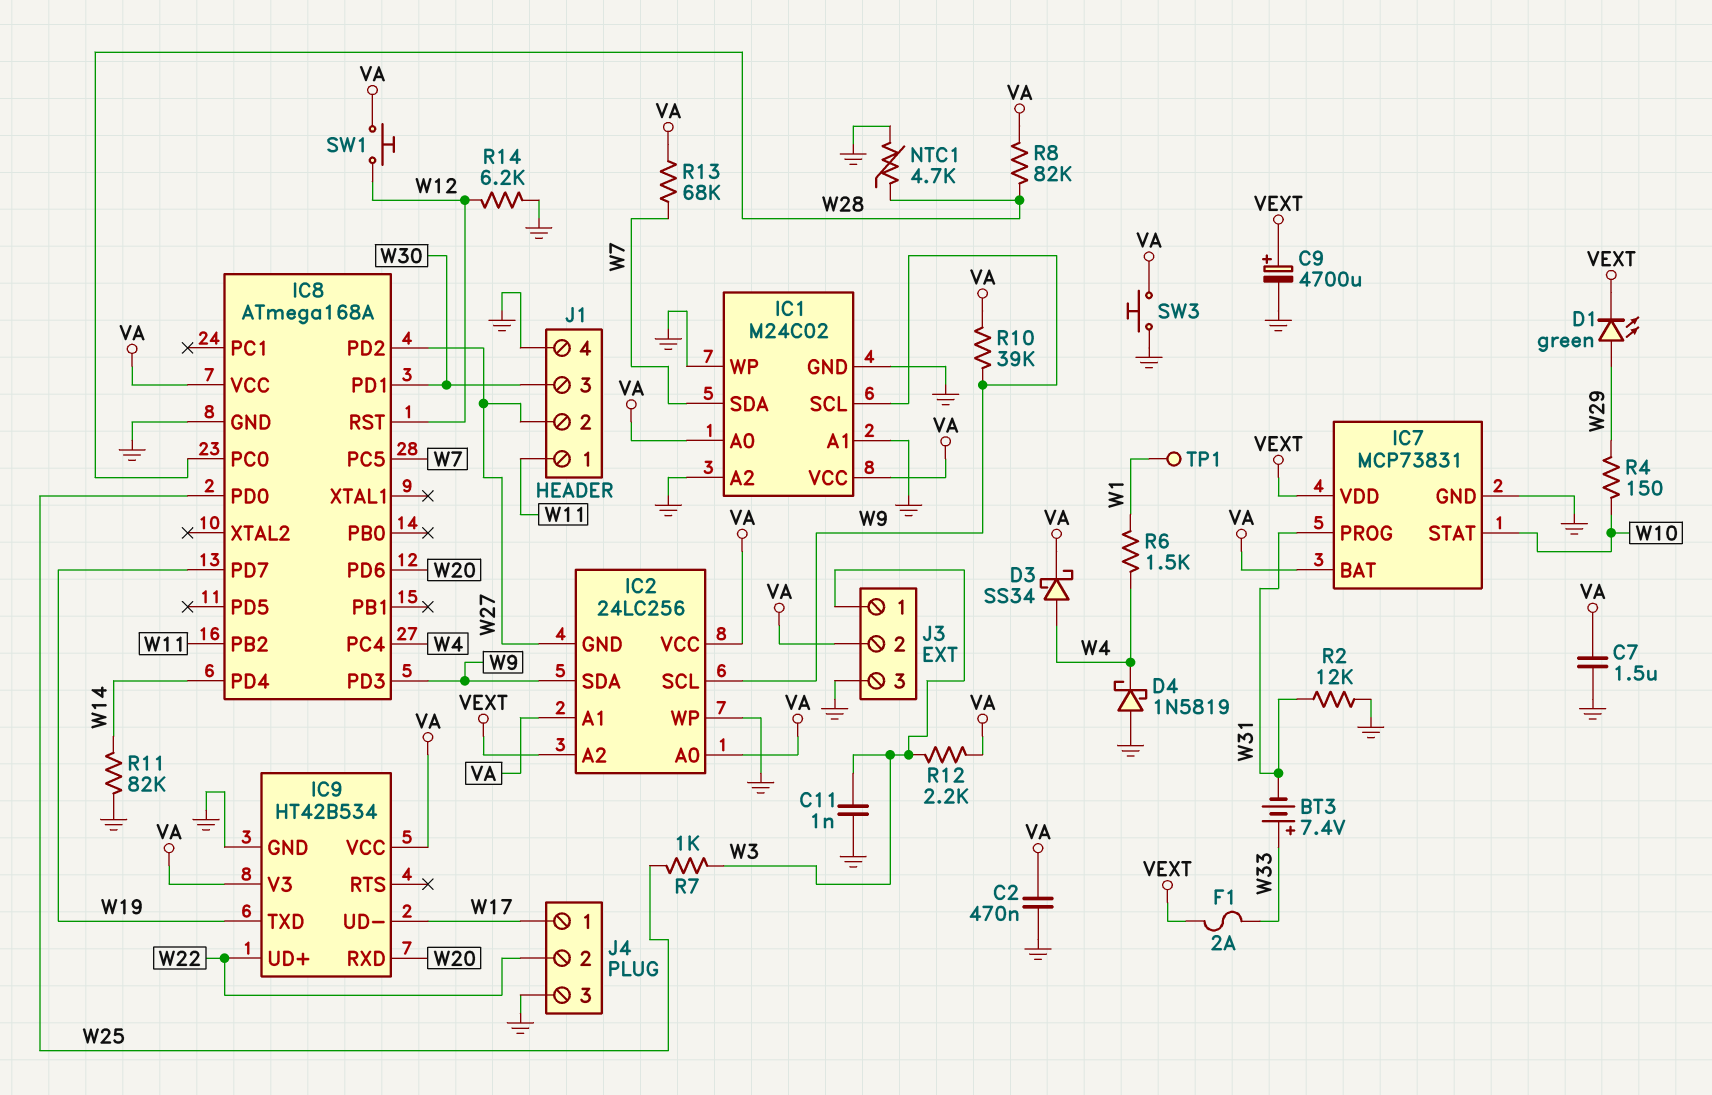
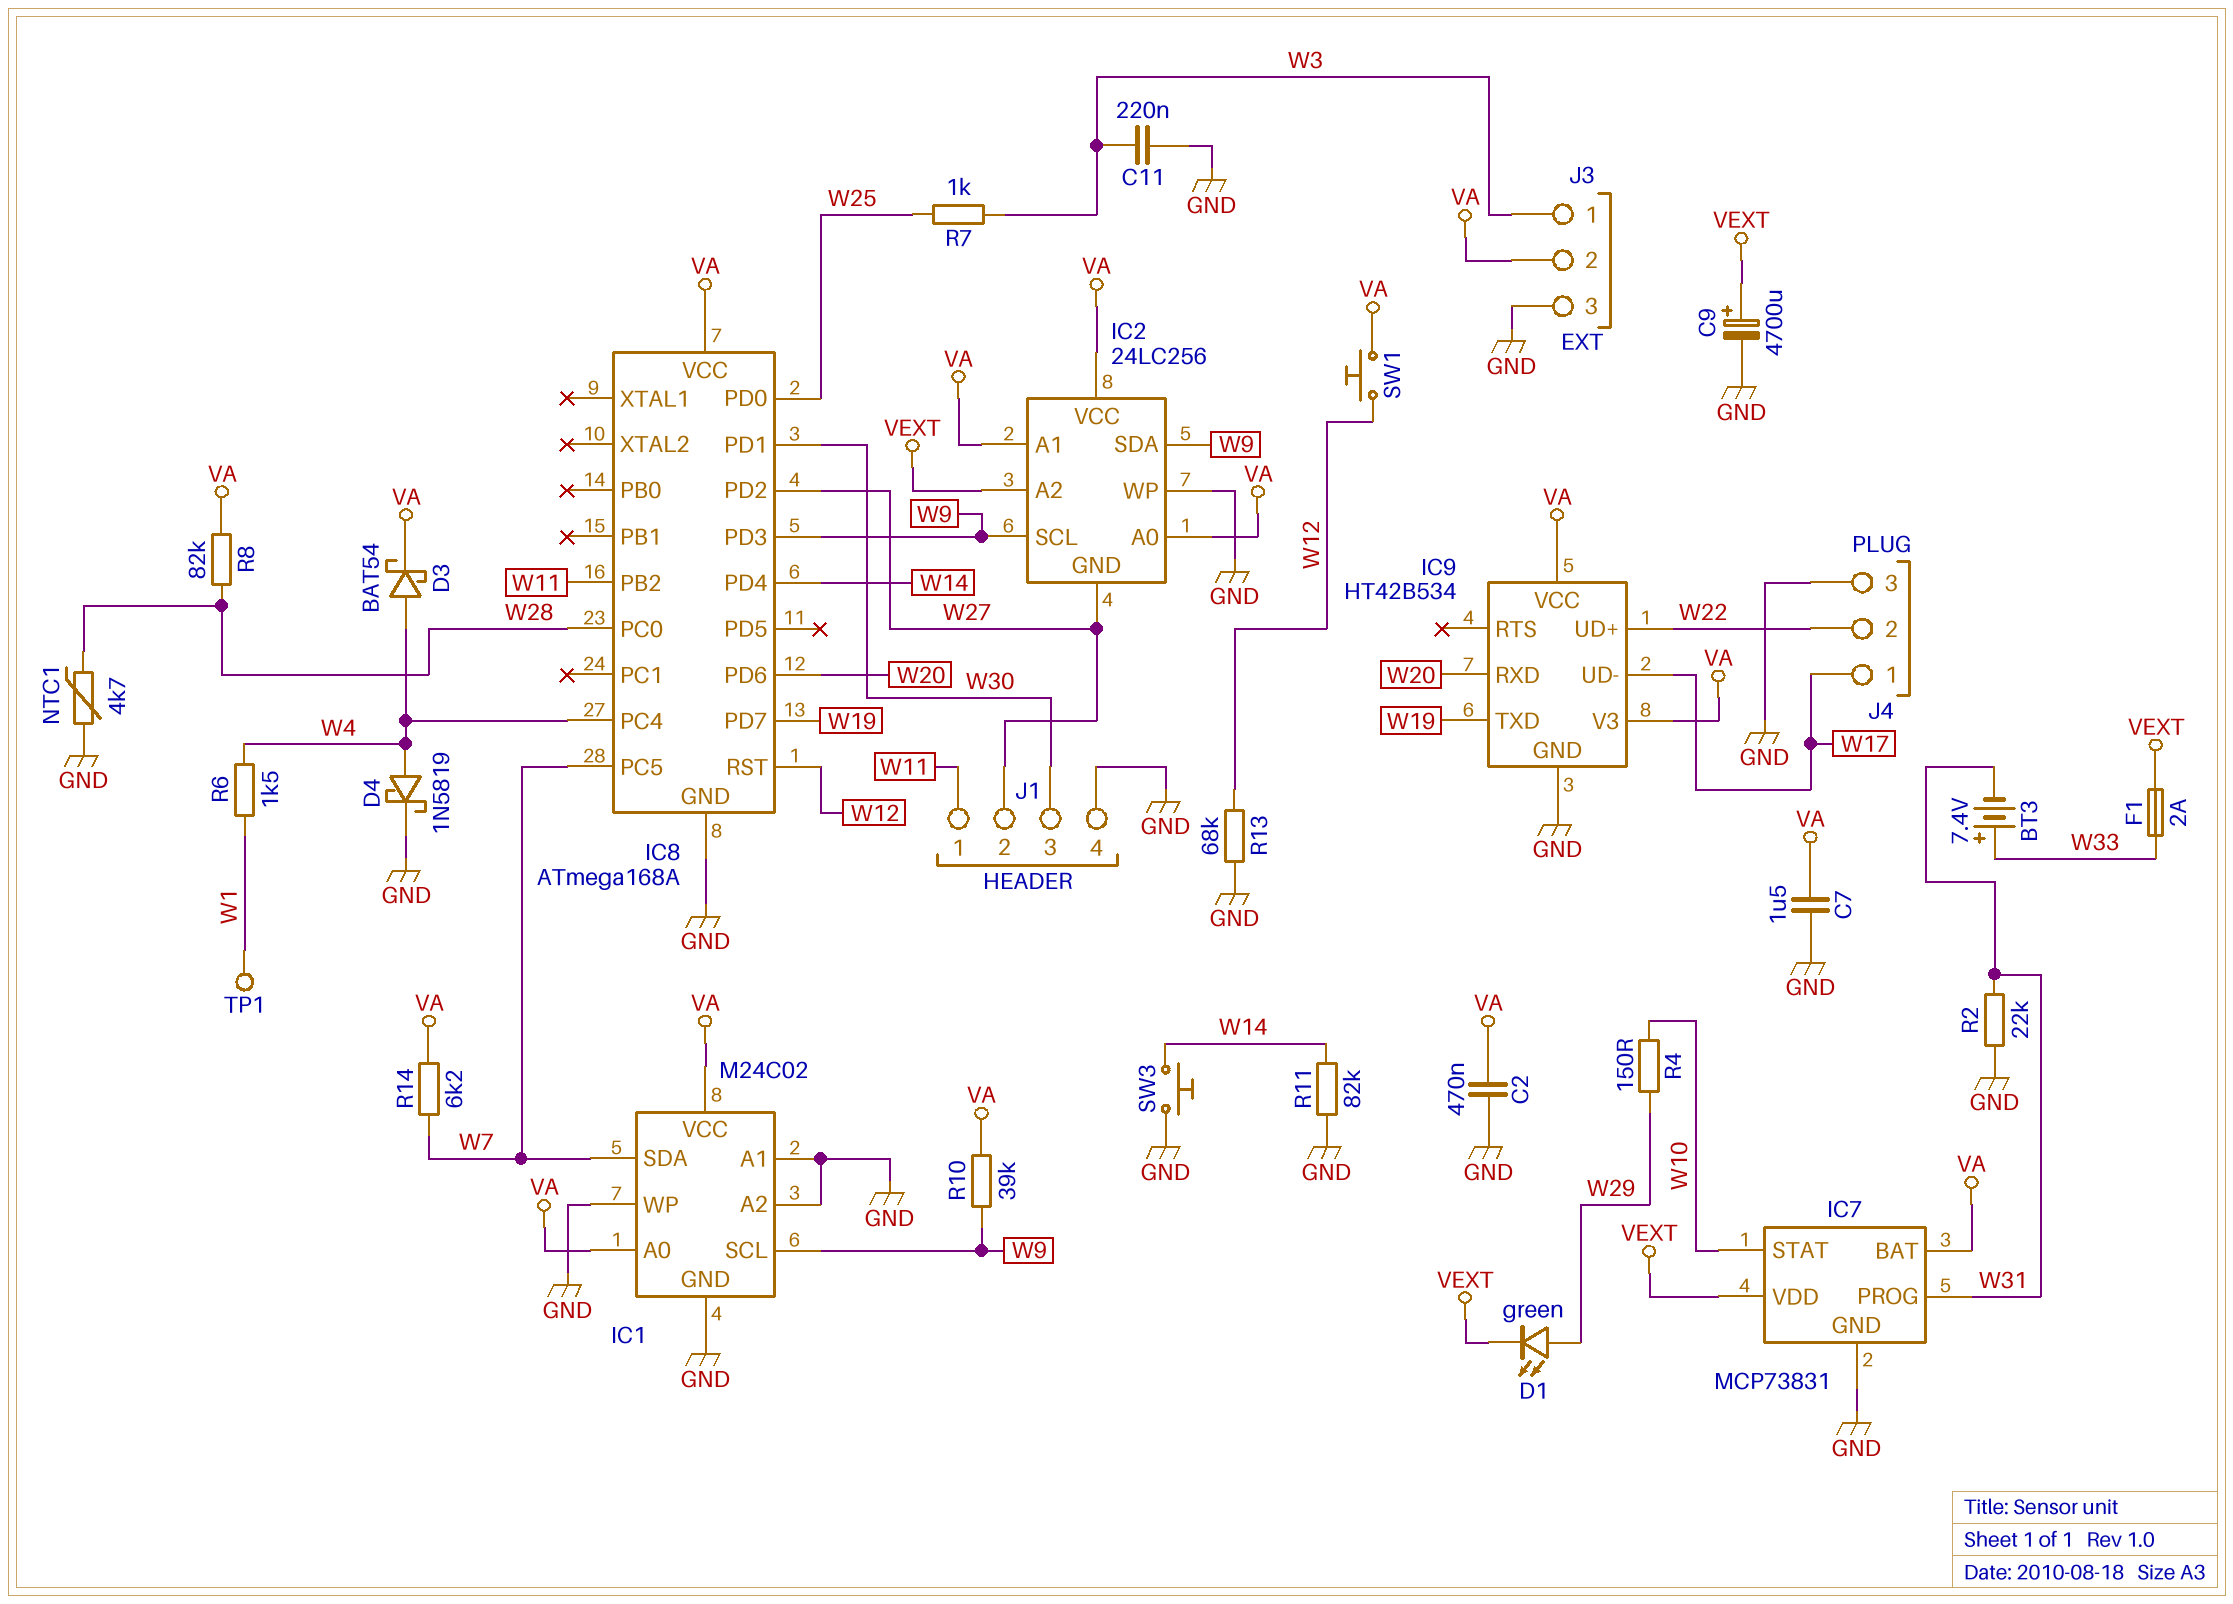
C11: 1nF (GND, W3) -> 220nF (GND, W3)
D3: schottky SS34 (A W4, K VA) -> schottky BAT54 (A W4, K VA)
D4: schottky 1N5819 (A GND, K W4) -> schottky 1N5819 (A W4, K GND)
R2: 12k (GND, W31) -> 22k (GND, W31)
R12: 2.2k (VA, W3) -> none
R13: 68k (VA, W7) -> 68k (GND, W12)
R14: 6.2k (GND, W12) -> 6.2k (VA, W7)
SW3: button (GND, VA) -> button (GND, W14)

